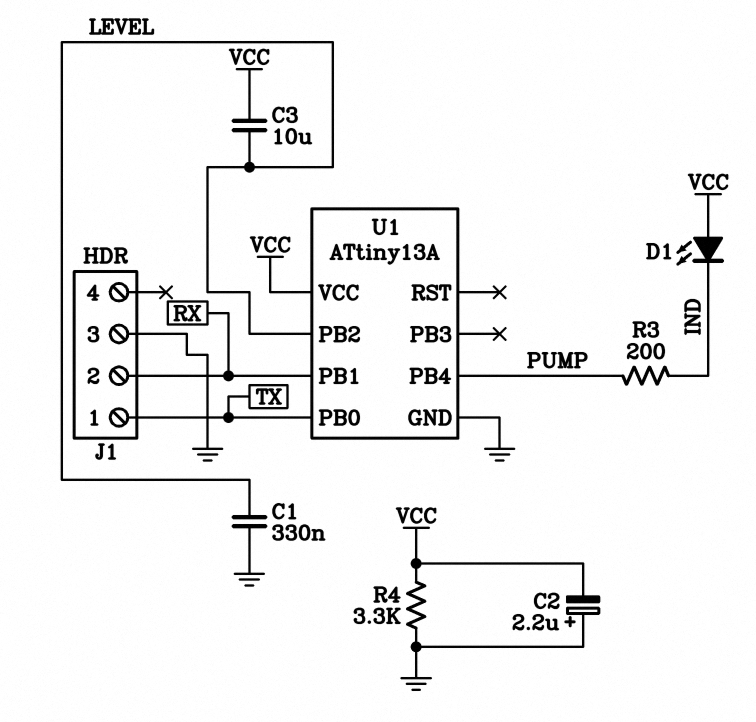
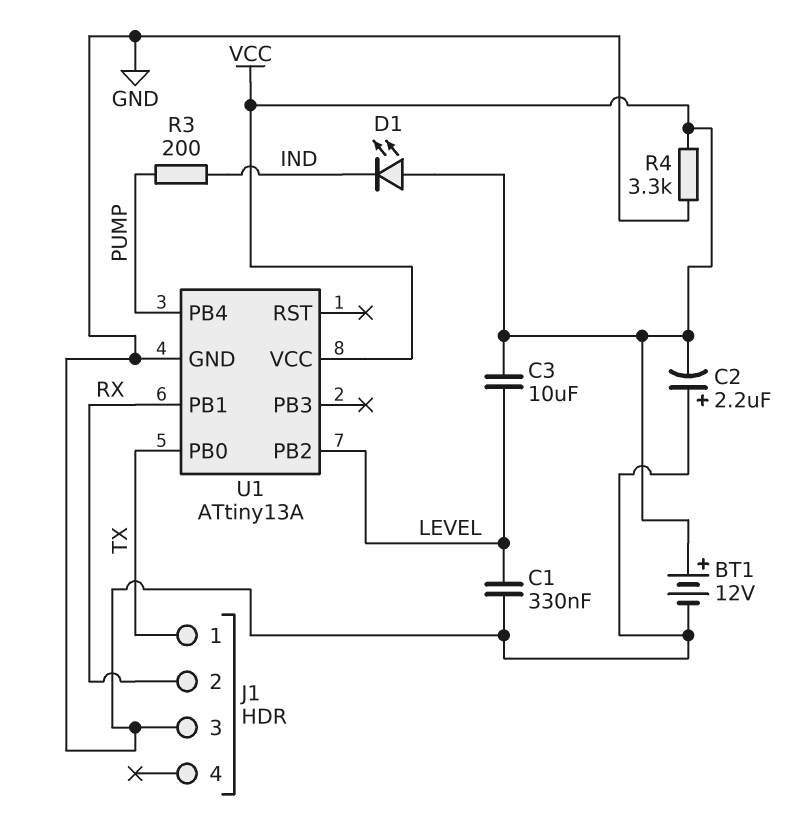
BT1: none -> 12V (plus VCC, minus GND)

